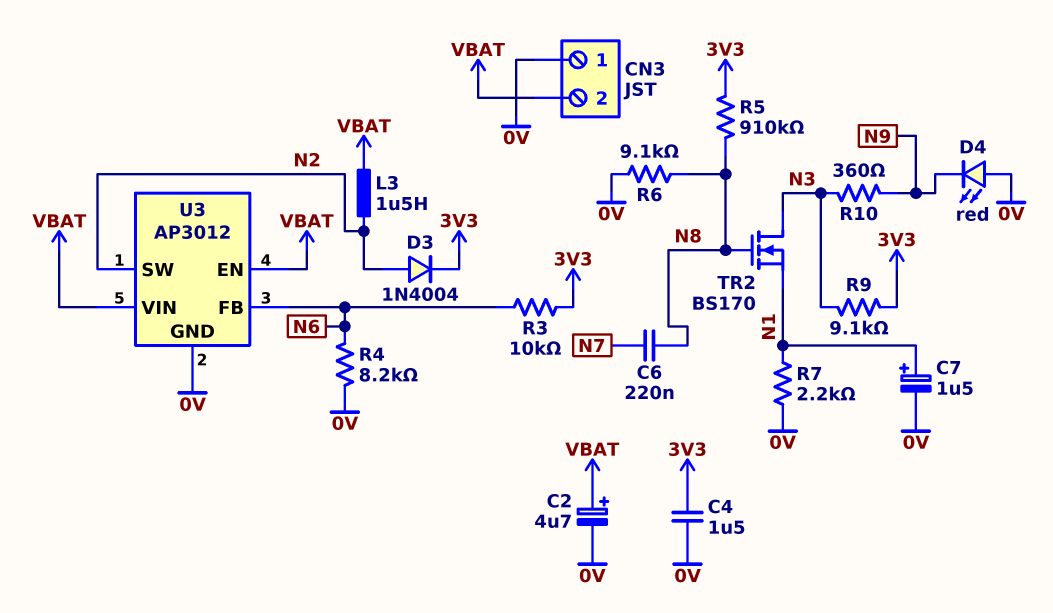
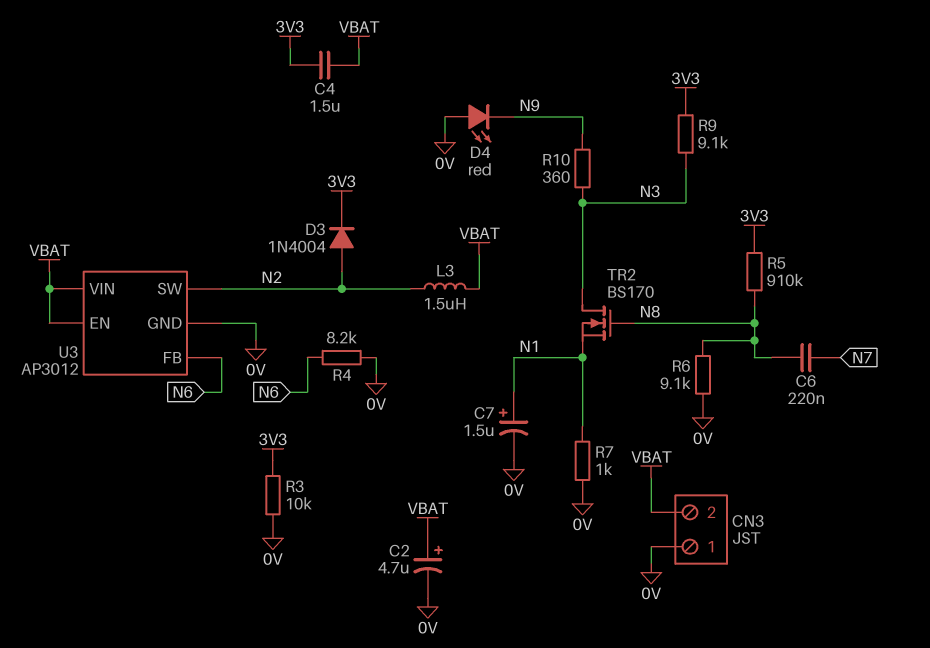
C4: 1.5uF (0V, 3V3) -> 1.5uF (3V3, VBAT)
R3: 10k (3V3, N6) -> 10k (0V, 3V3)
R7: 2.2k (0V, N1) -> 1k (0V, N1)

